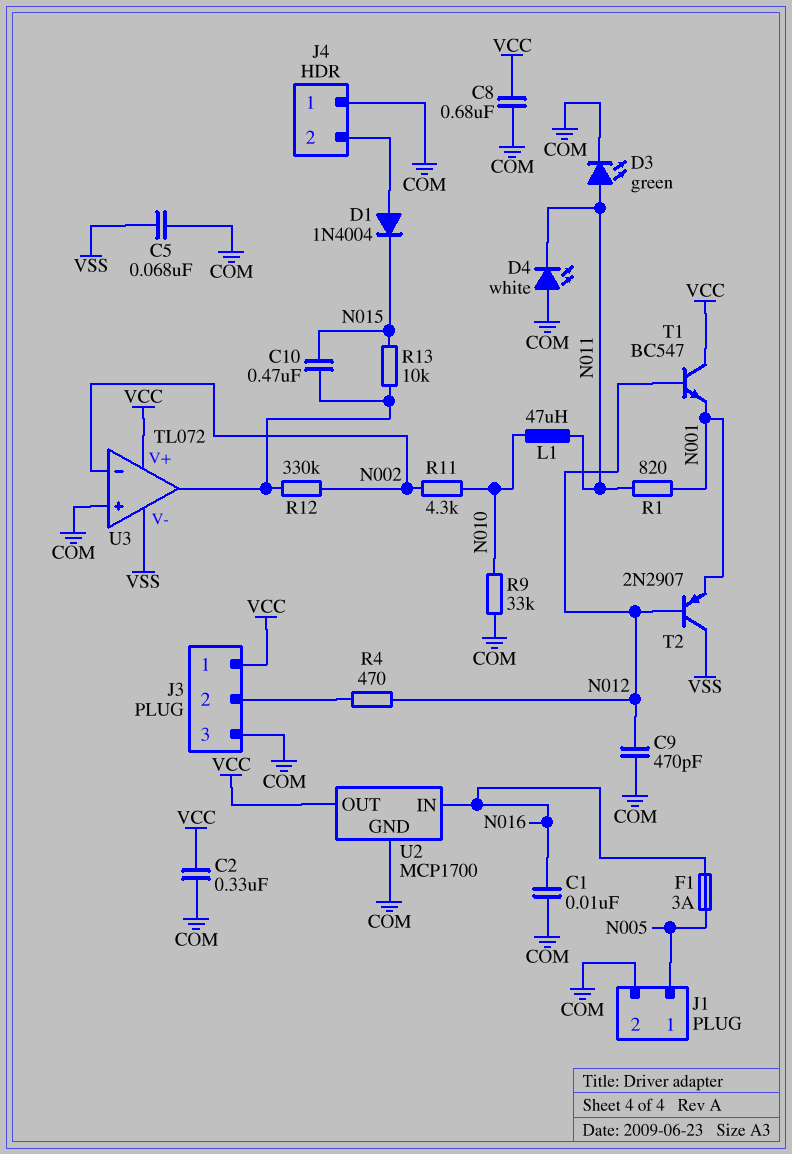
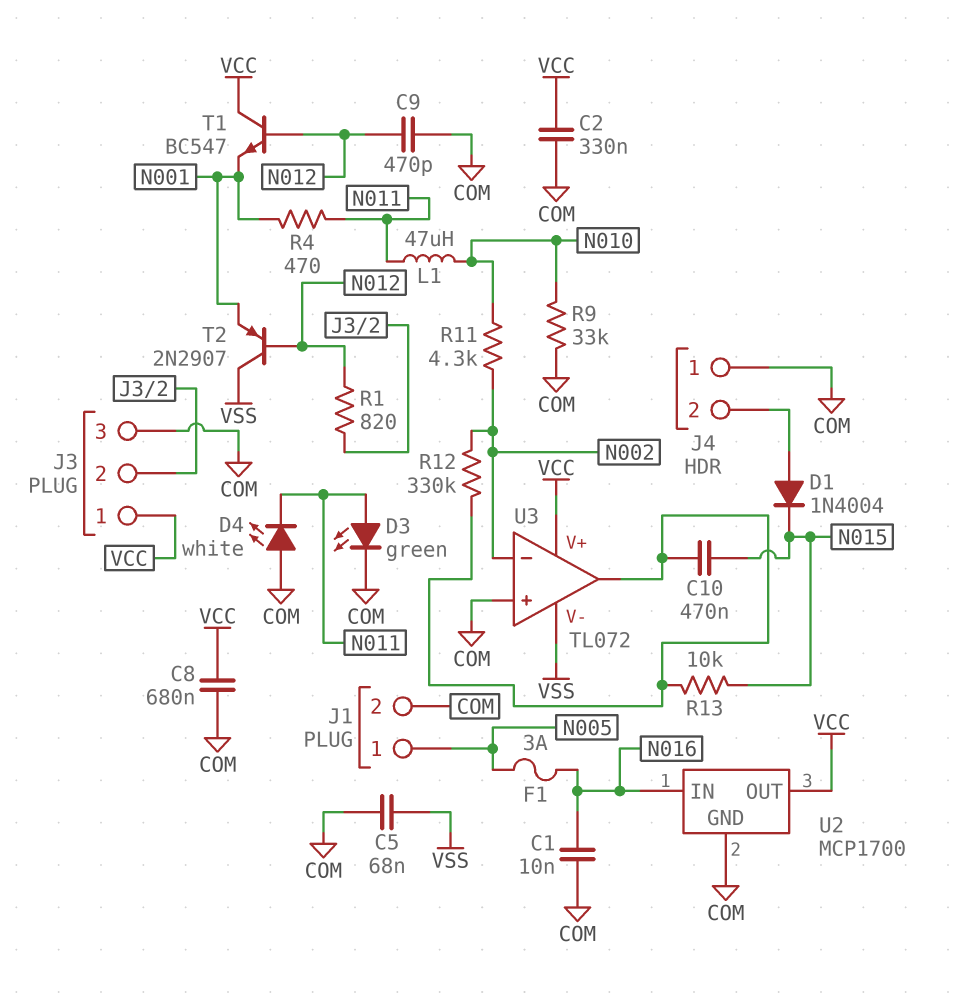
R1: 820 (N001, N011) -> 820 (J3/2, N012)
R4: 470 (J3/2, N012) -> 470 (N001, N011)

